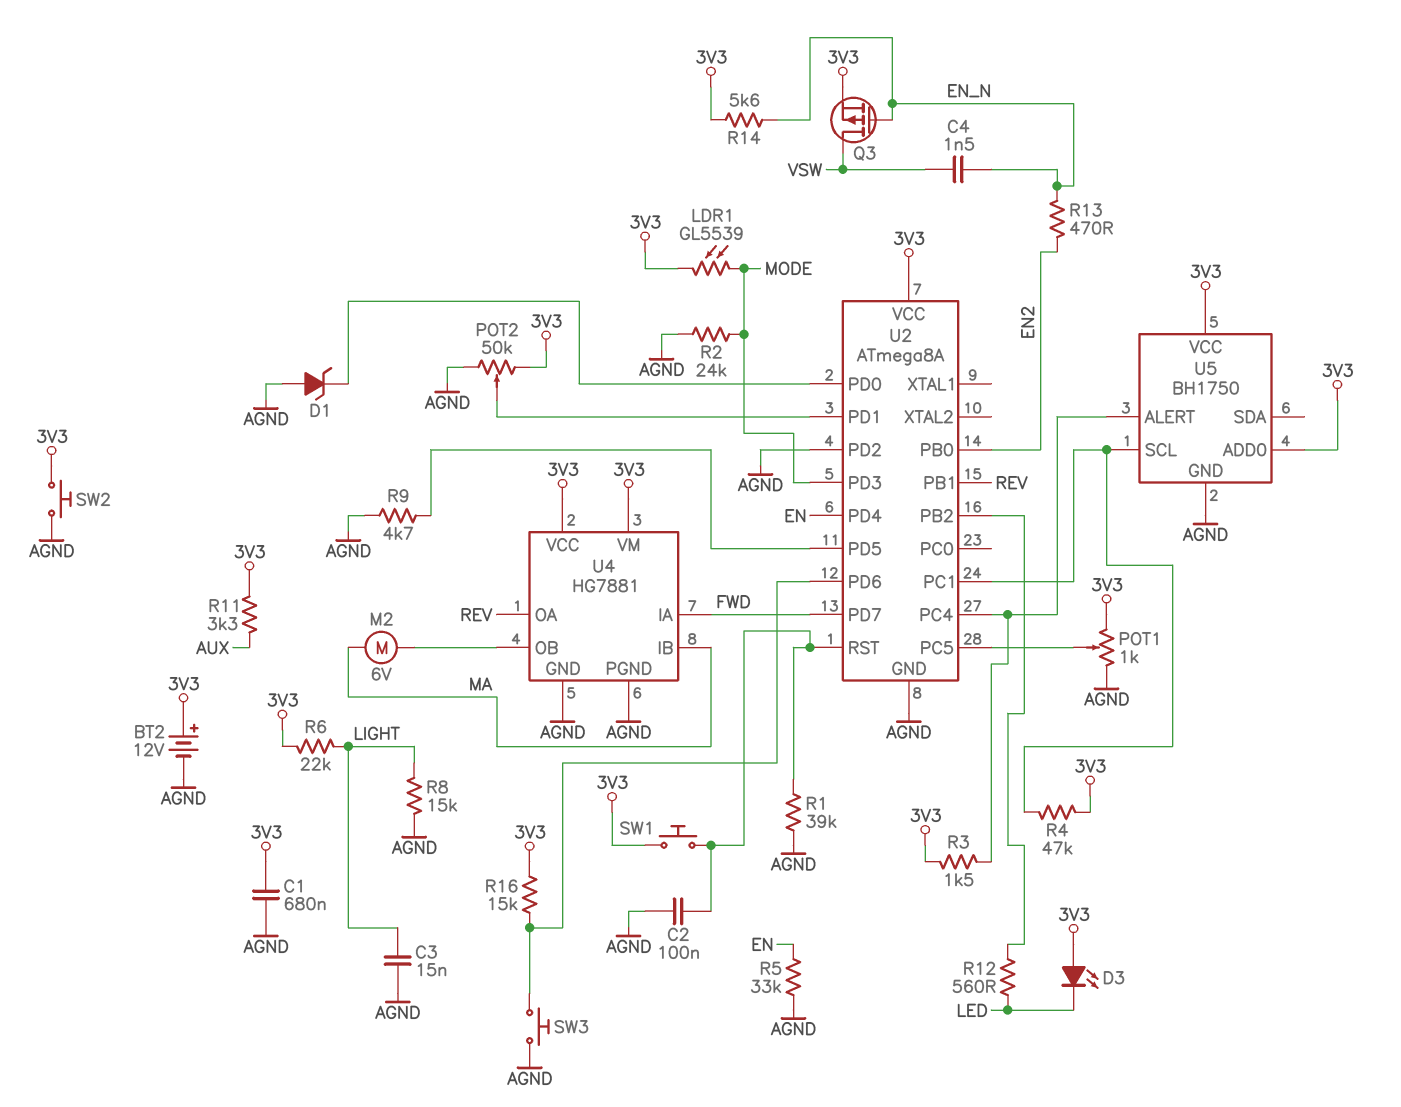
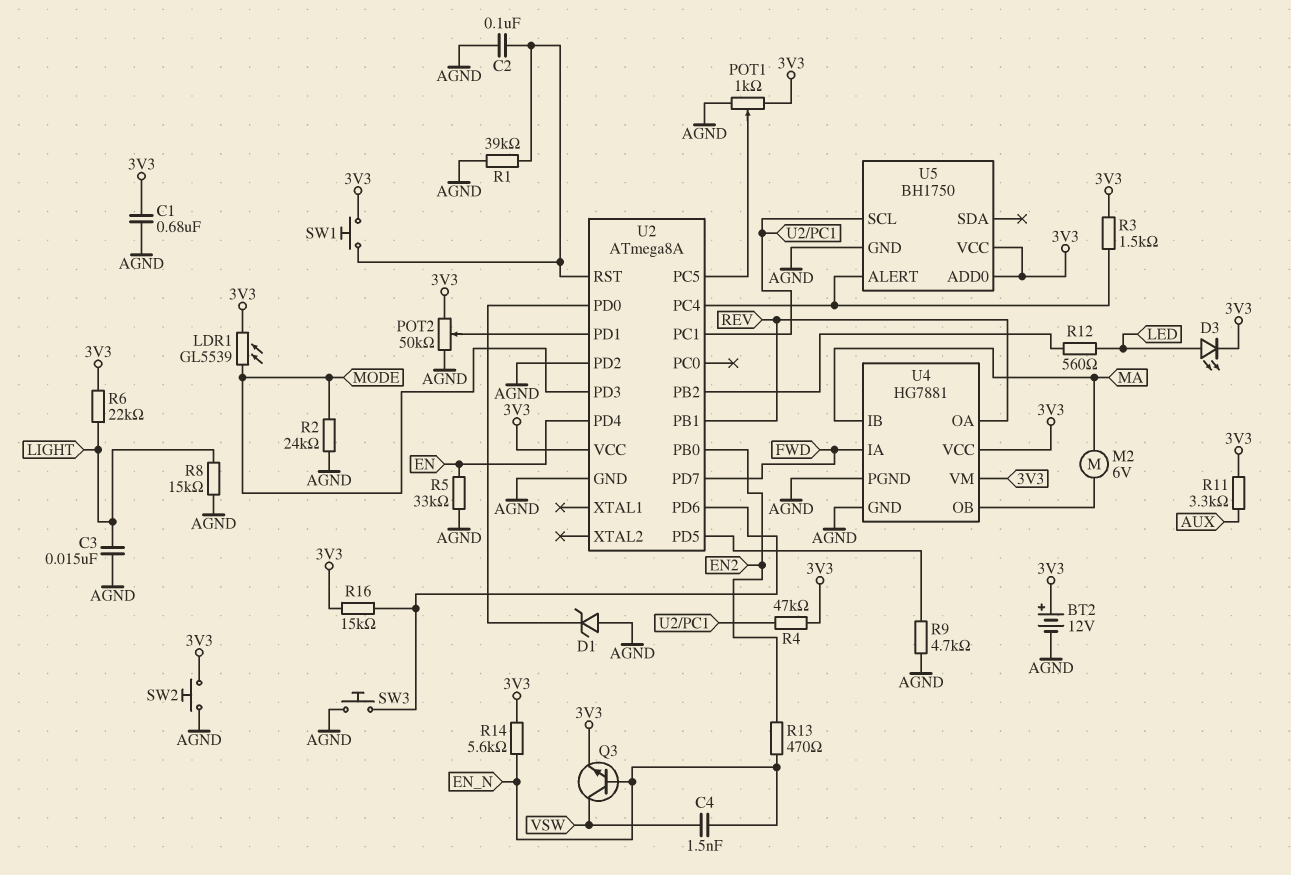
D3: LED (A 3V3, K LED) -> LED (A LED, K 3V3)
Q3: PMOS (G EN_N, D VSW, S 3V3) -> NPN (B EN_N, C VSW, E 3V3)

